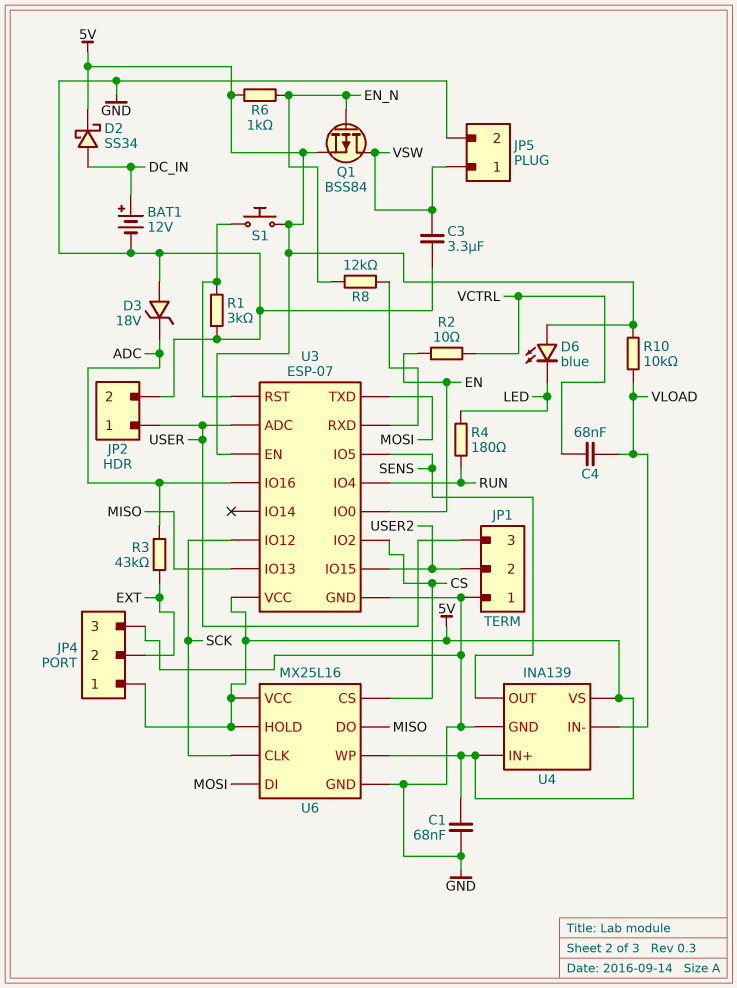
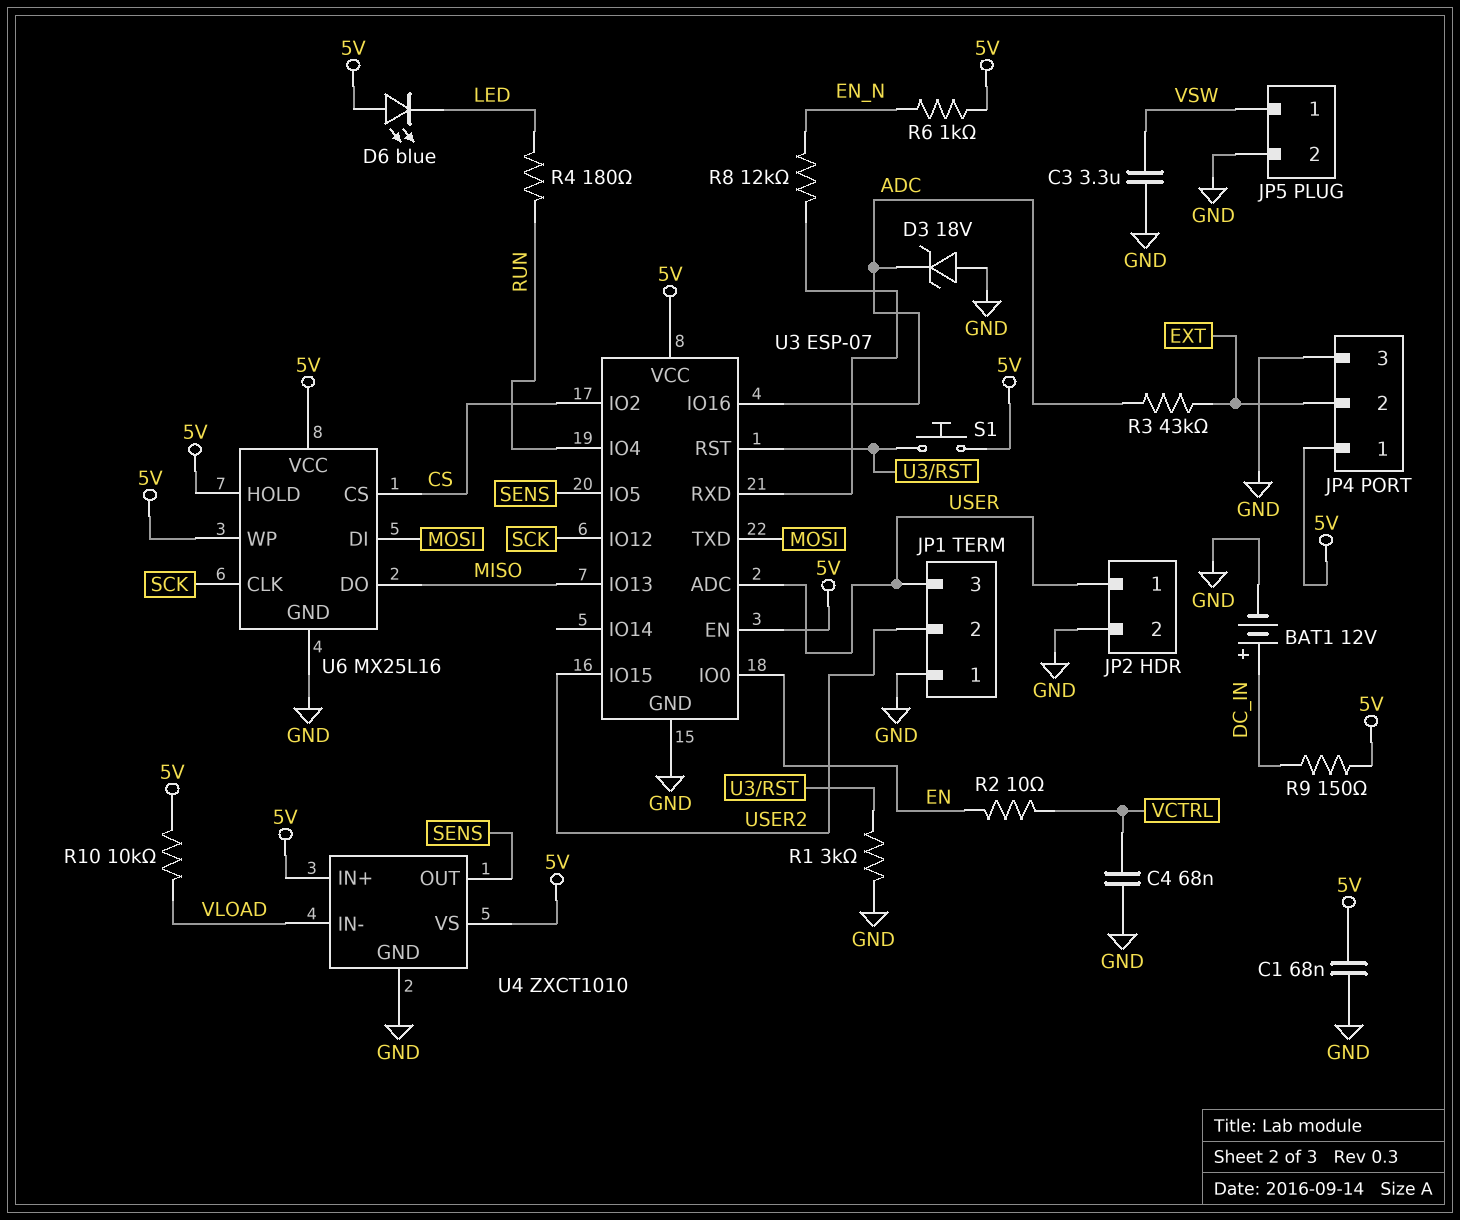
C4: 68nF (VCTRL, VLOAD) -> 68nF (GND, VCTRL)
D2: schottky SS34 (A DC_IN, K 5V) -> none
Q1: PMOS BSS84 (G EN_N, D VSW, S 5V) -> none
R9: none -> 150 (5V, DC_IN)
U4: INA139 -> ZXCT1010

